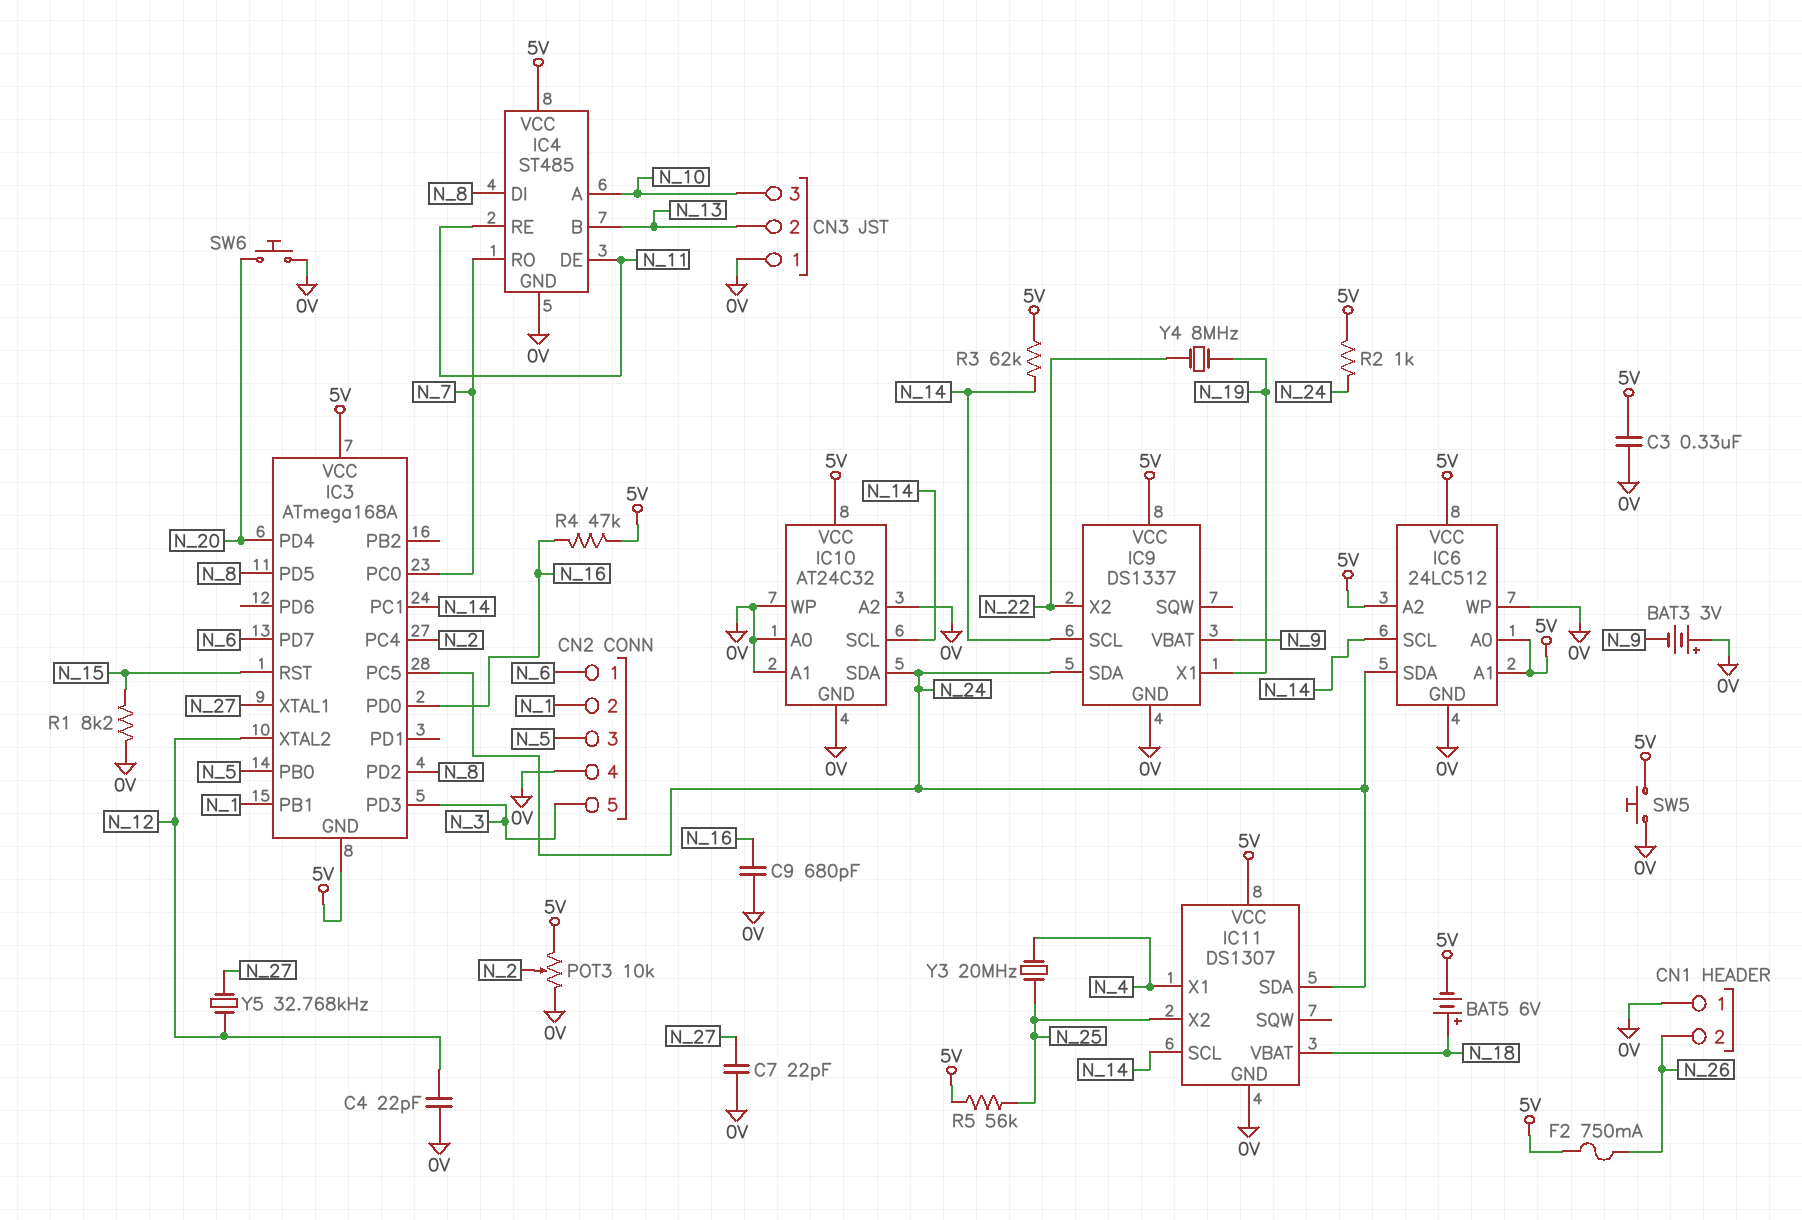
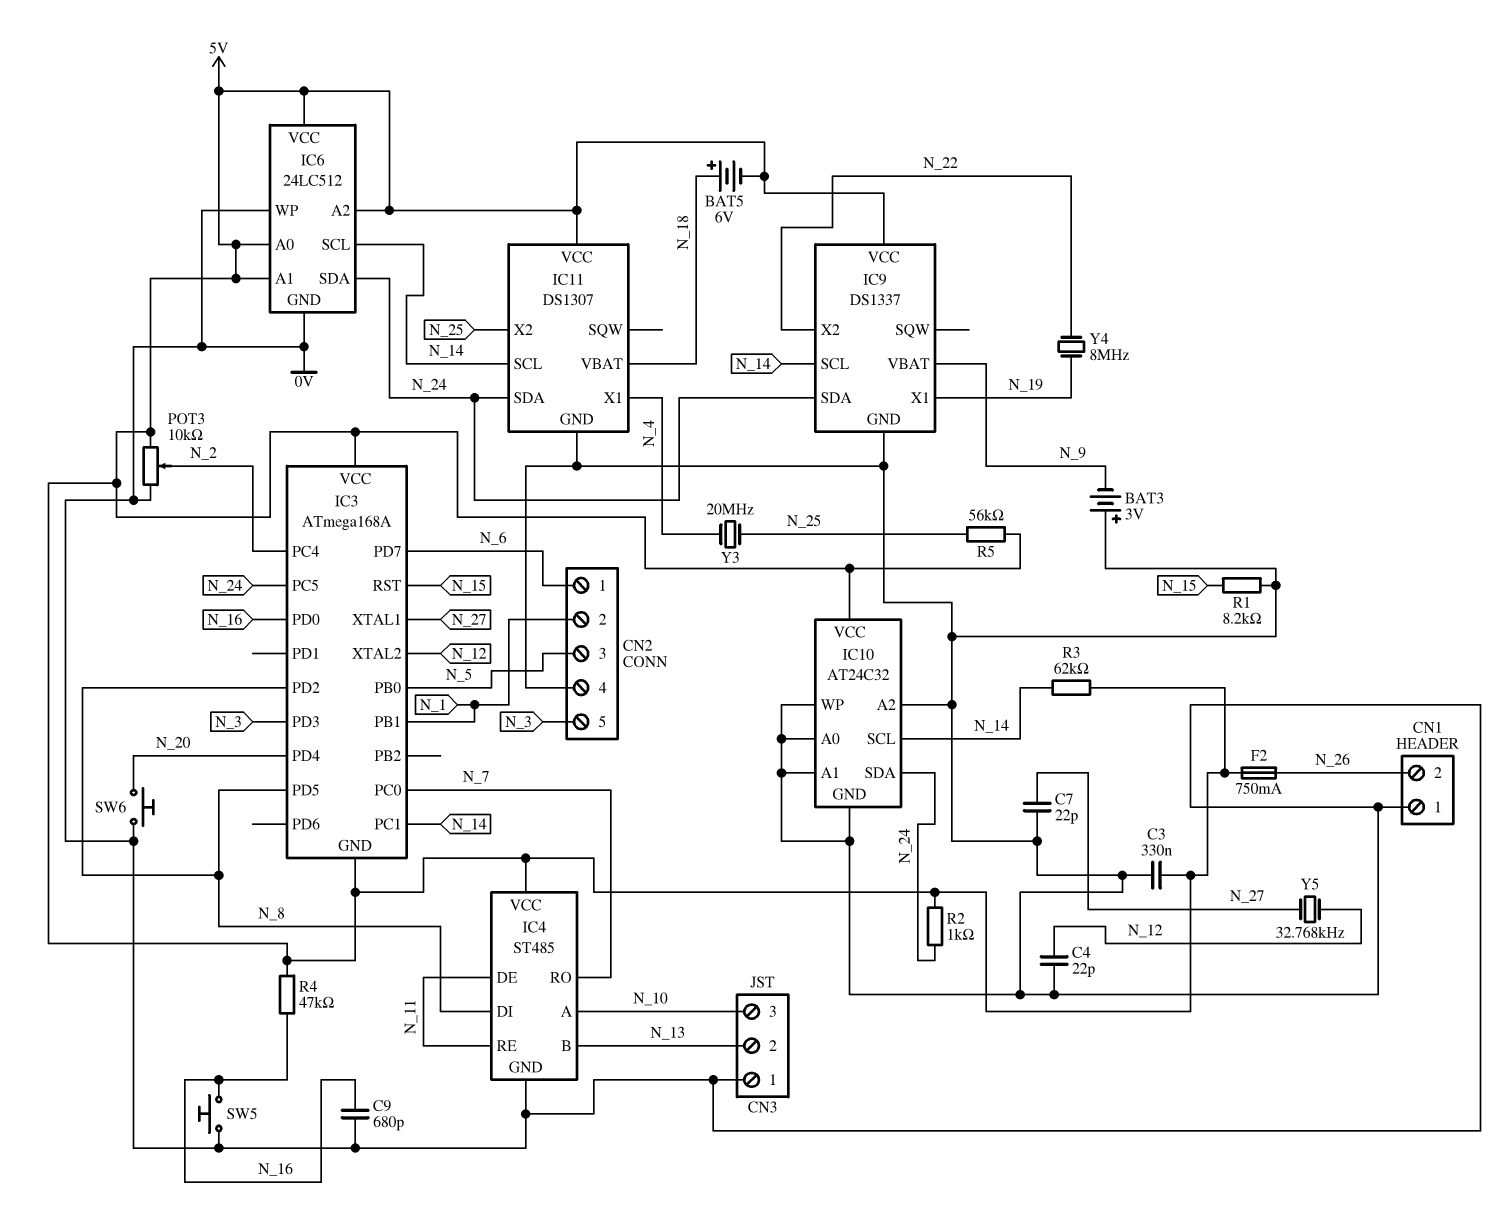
SW5: button (0V, 5V) -> button (0V, N_16)

